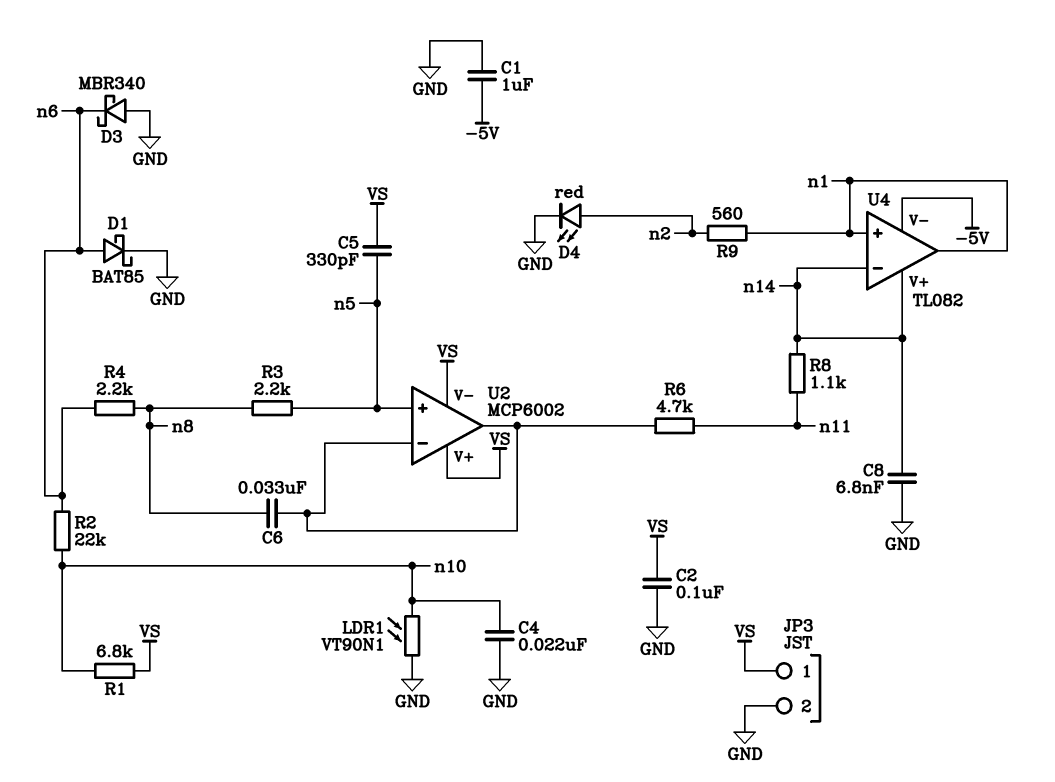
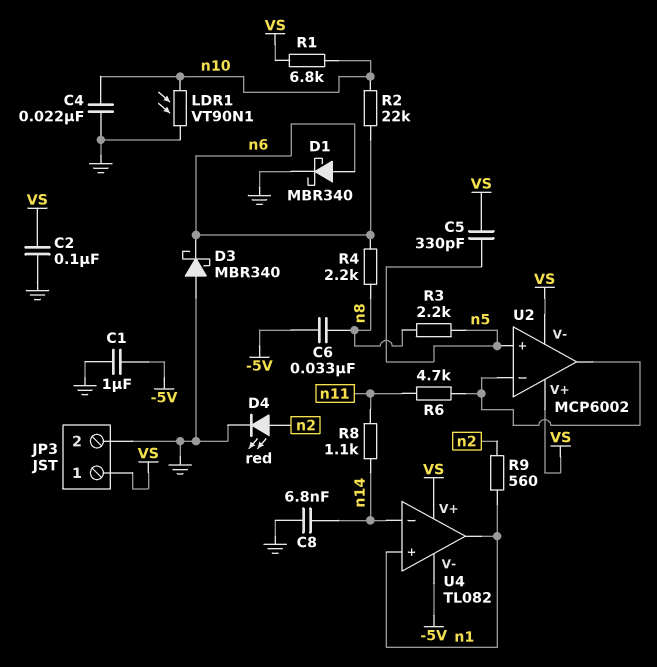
C6: 33nF (U2/in-, n8) -> 33nF (-5V, n8)
D1: schottky BAT85 (A n6, K GND) -> schottky MBR340 (A n6, K GND)
U4 pin V+: n14 -> VS

